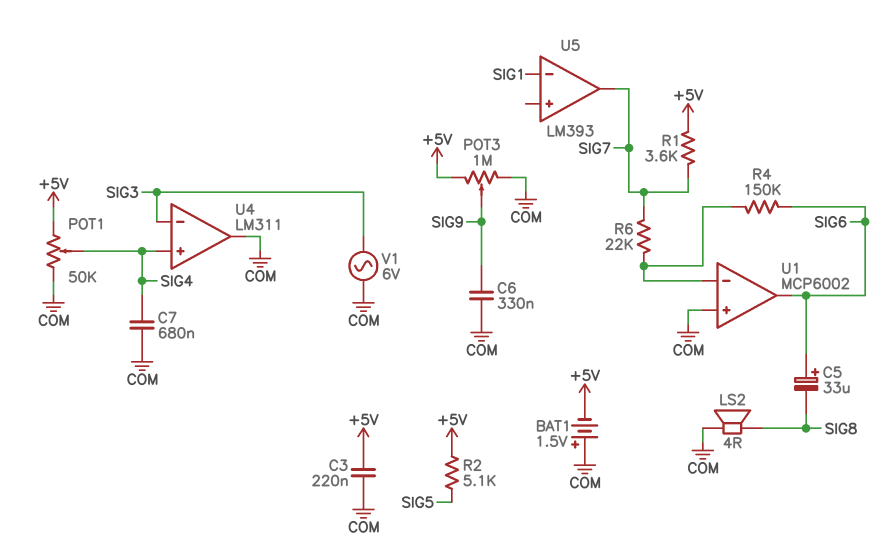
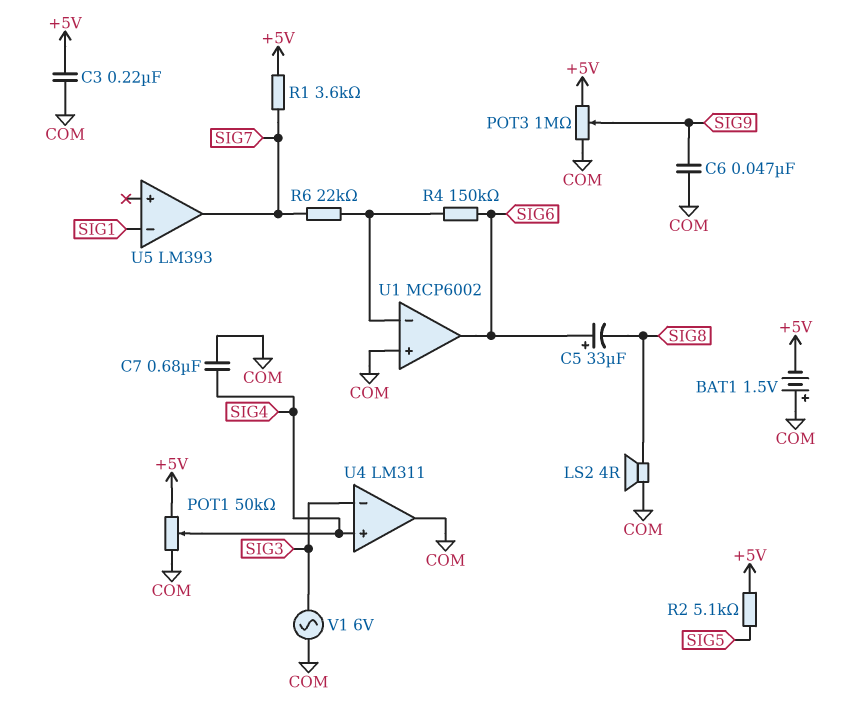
C6: 330nF (COM, SIG9) -> 47nF (COM, SIG9)

